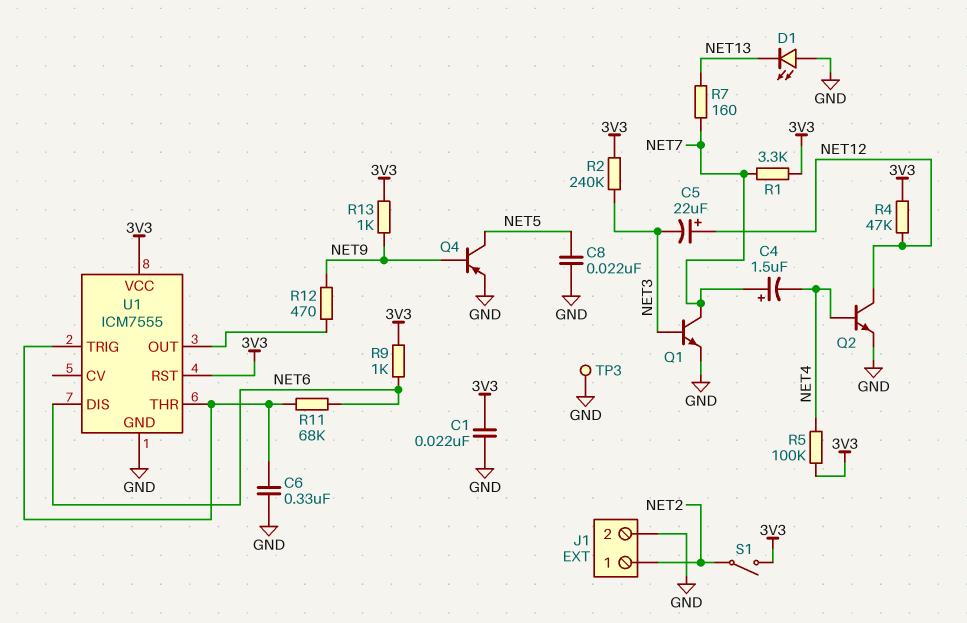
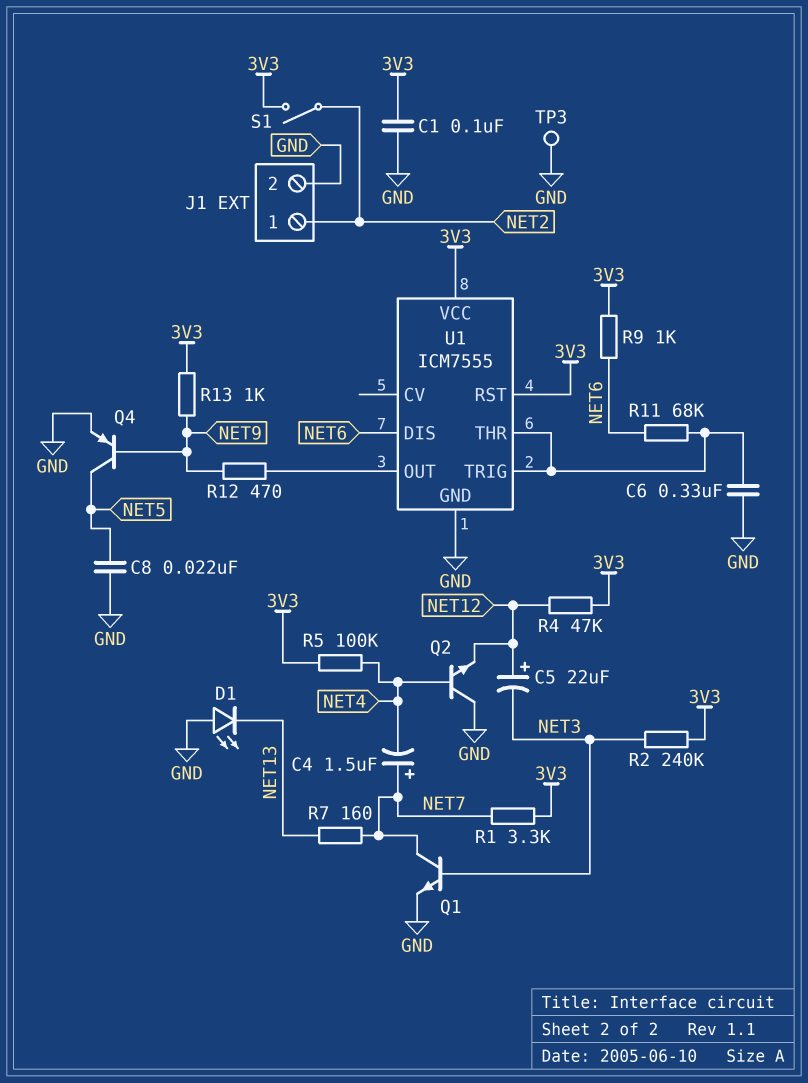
C1: 22nF (3V3, GND) -> 100nF (3V3, GND)
Q2: NPN (B NET4, C NET12, E GND) -> NPN (B NET4, C GND, E NET12)

